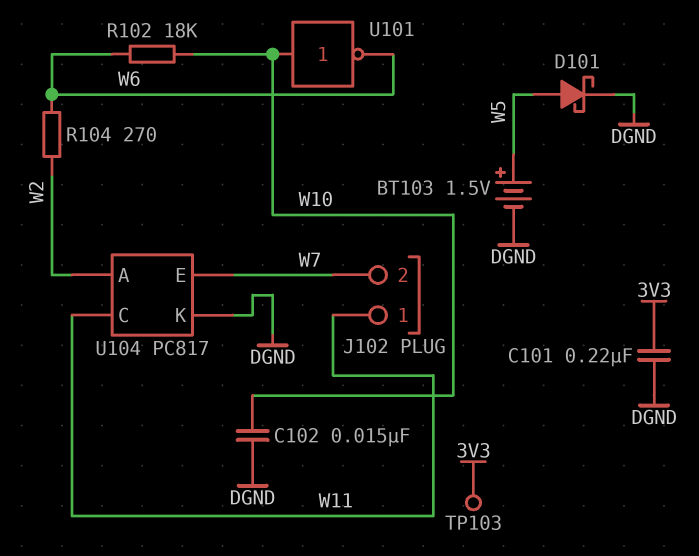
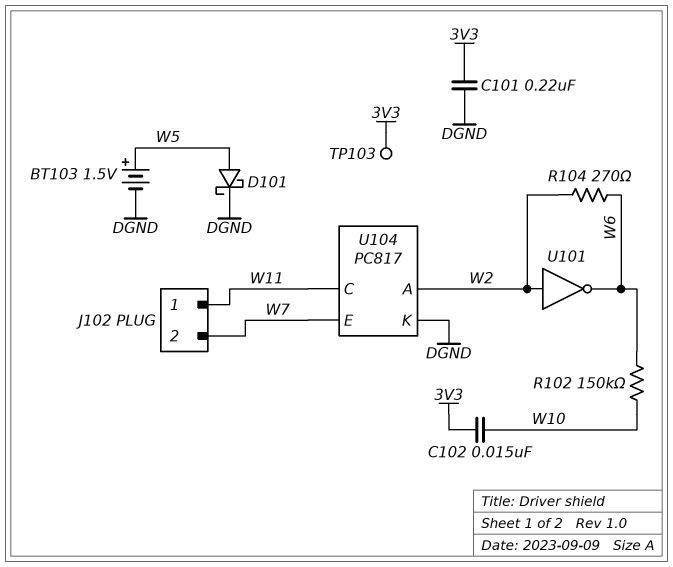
C102: 15nF (DGND, W10) -> 15nF (3V3, W10)
R102: 18k (W6, W10) -> 150k (W6, W10)
U101: NOT (in W10, out W6) -> NOT (in W2, out W6)

